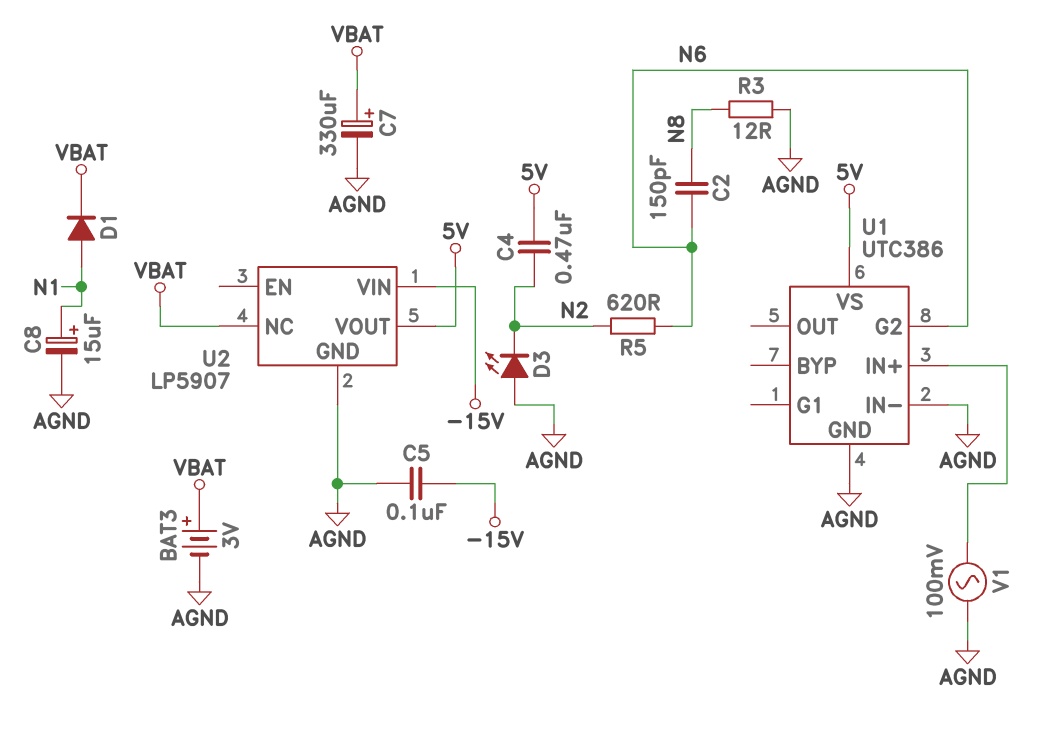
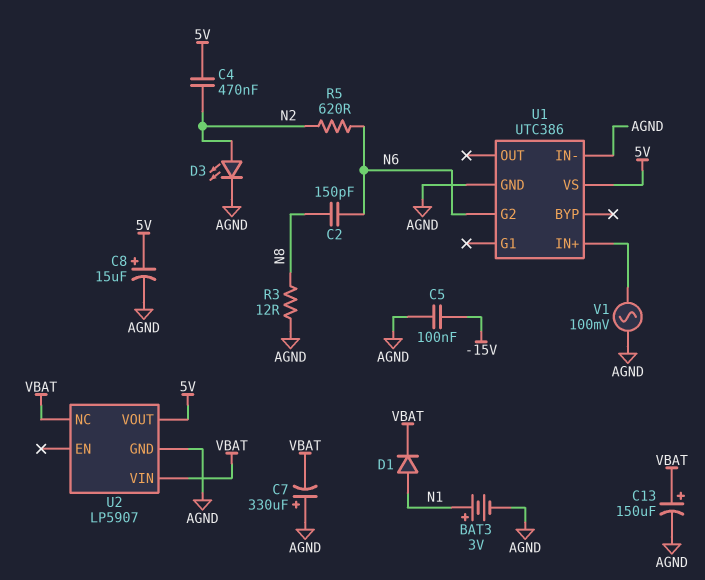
BAT3: 3V (plus VBAT, minus AGND) -> 3V (plus N1, minus AGND)
C7: 330uF (plus VBAT, minus AGND) -> 330uF (plus AGND, minus VBAT)
C8: 15uF (plus N1, minus AGND) -> 15uF (plus 5V, minus AGND)
C13: none -> 150uF (plus VBAT, minus AGND)
D3: LED (A AGND, K N2) -> LED (A N2, K AGND)
U2 pin VIN: -15V -> VBAT

